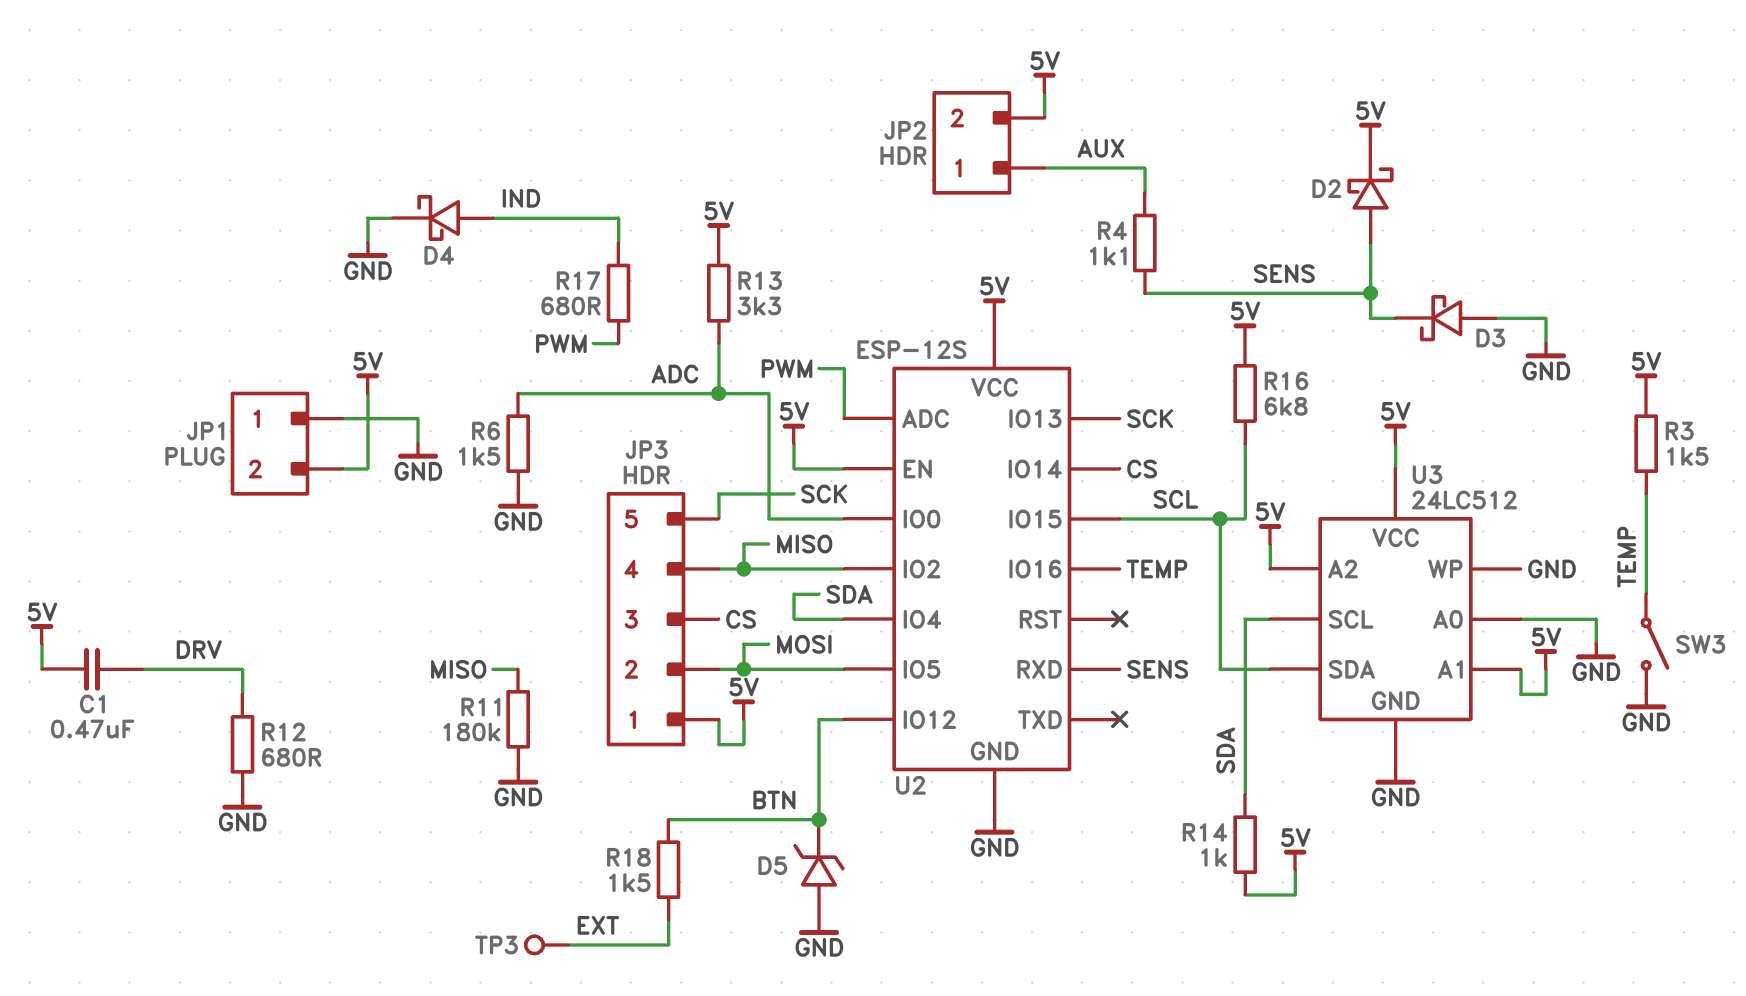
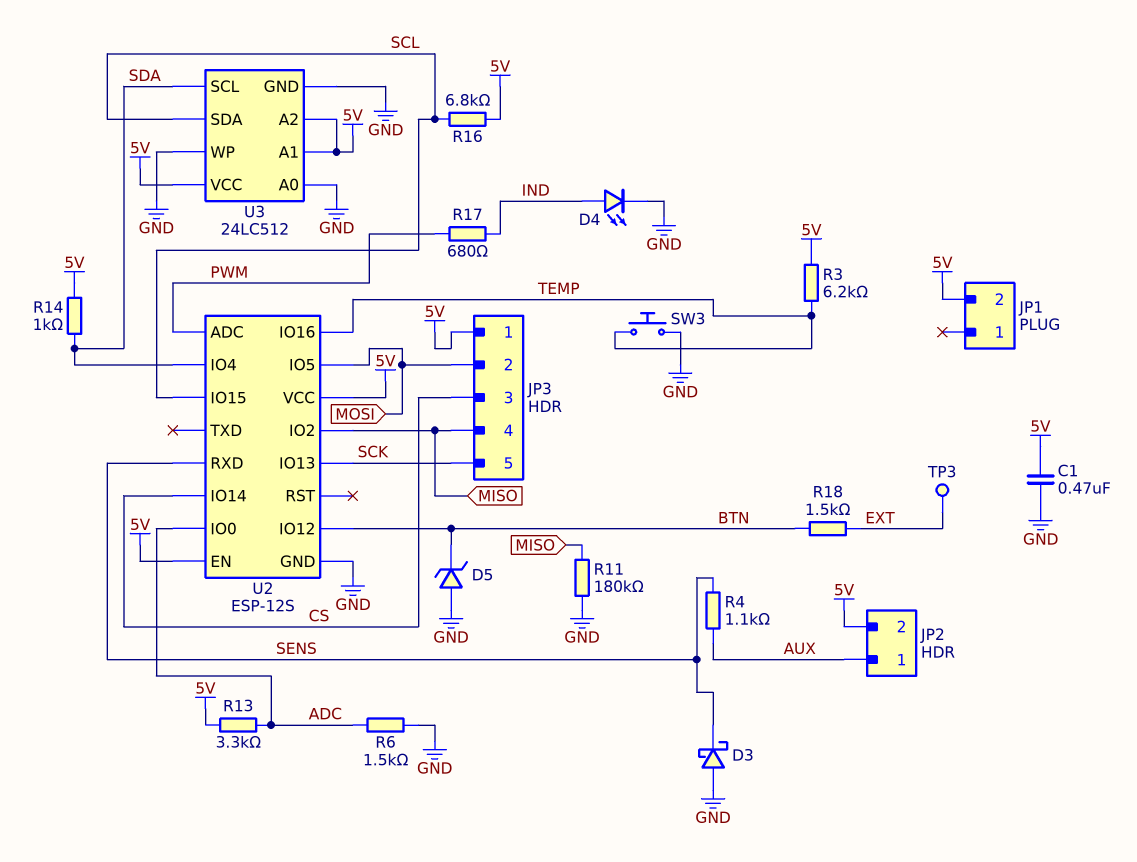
C1: 470nF (5V, DRV) -> 470nF (5V, GND)
D2: schottky (A SENS, K 5V) -> none
D4: schottky (A IND, K GND) -> LED (A IND, K GND)
JP1 pin 1: GND -> none
R3: 1.5k (5V, TEMP) -> 6.2k (5V, TEMP)
R12: 680 (DRV, GND) -> none
SW3: switch (GND, TEMP) -> button (GND, TEMP)

